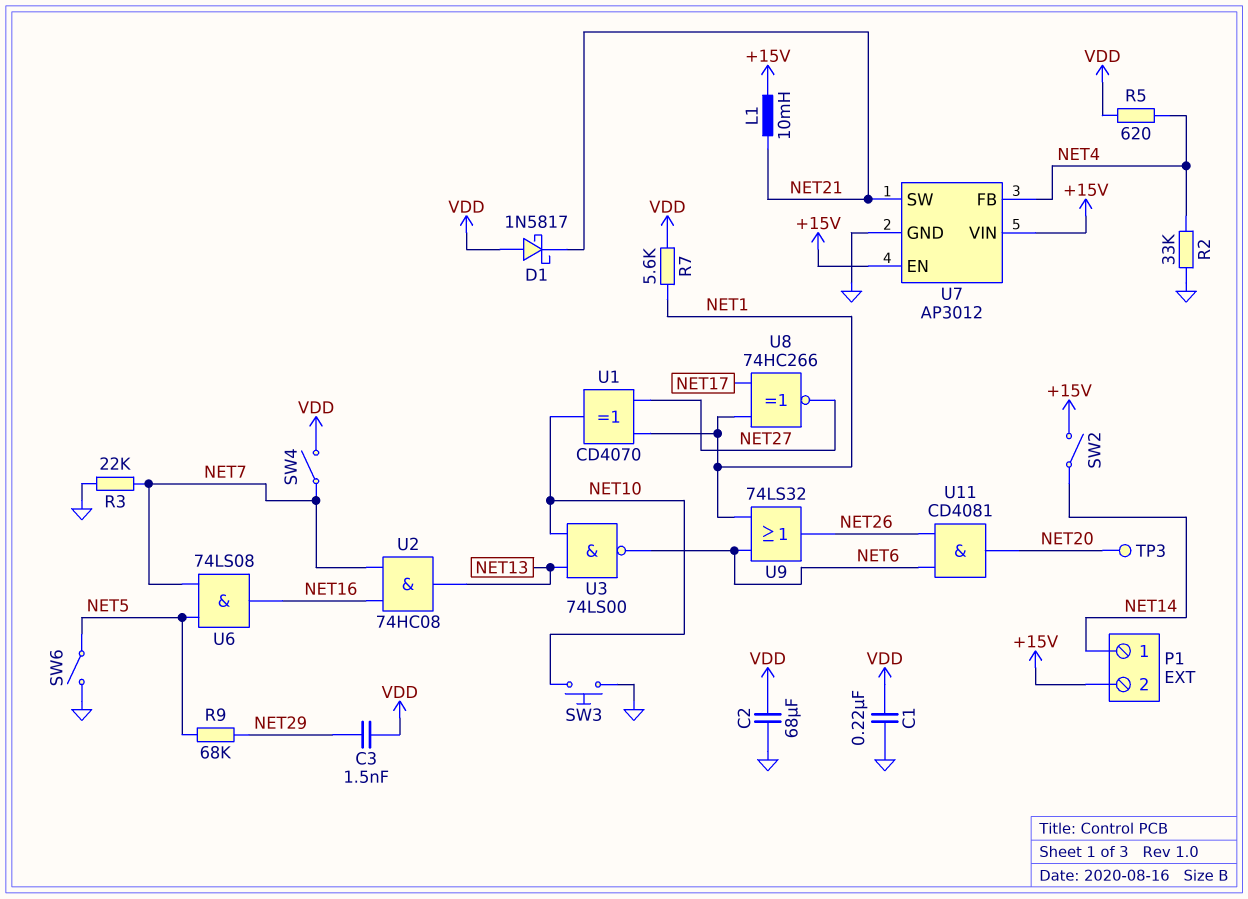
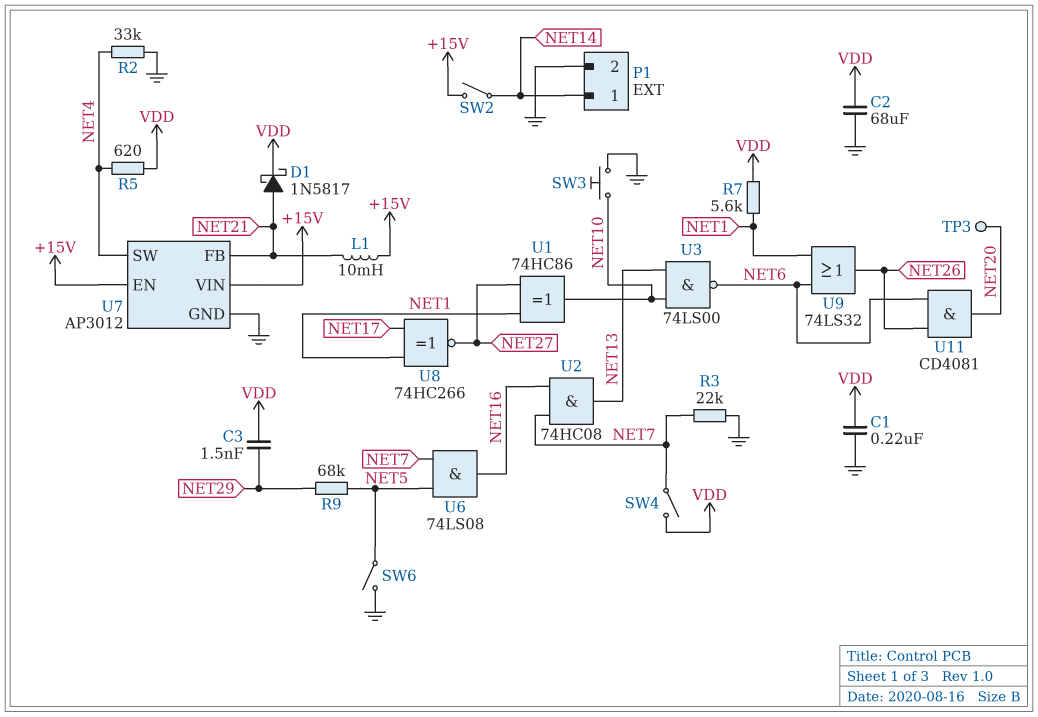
D1: schottky 1N5817 (A VDD, K NET21) -> schottky 1N5817 (A NET21, K VDD)
P1 pin 2: +15V -> GND
U1: XOR CD4070 (in NET1, in NET27, out NET10) -> XOR 74HC86 (in NET1, in NET27, out NET10)
U7 pin FB: NET4 -> NET21
U7 pin SW: NET21 -> NET4

